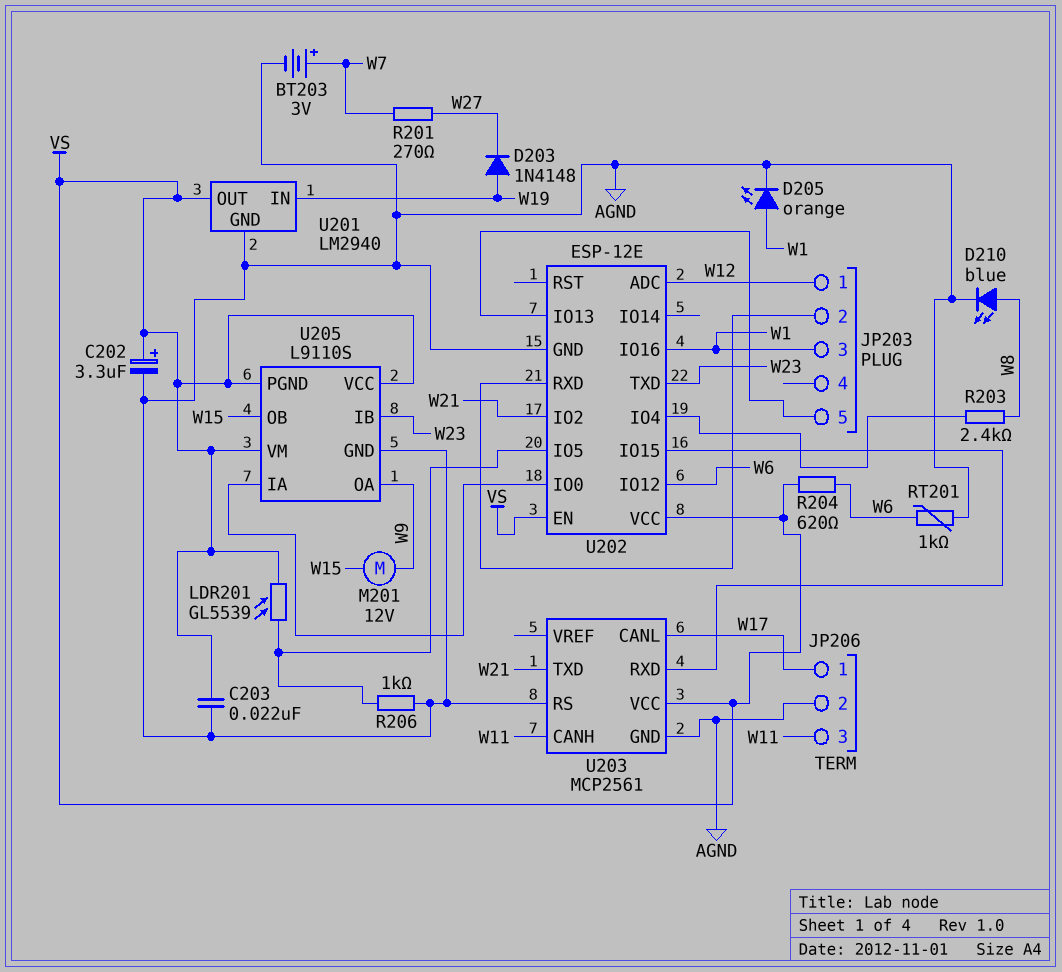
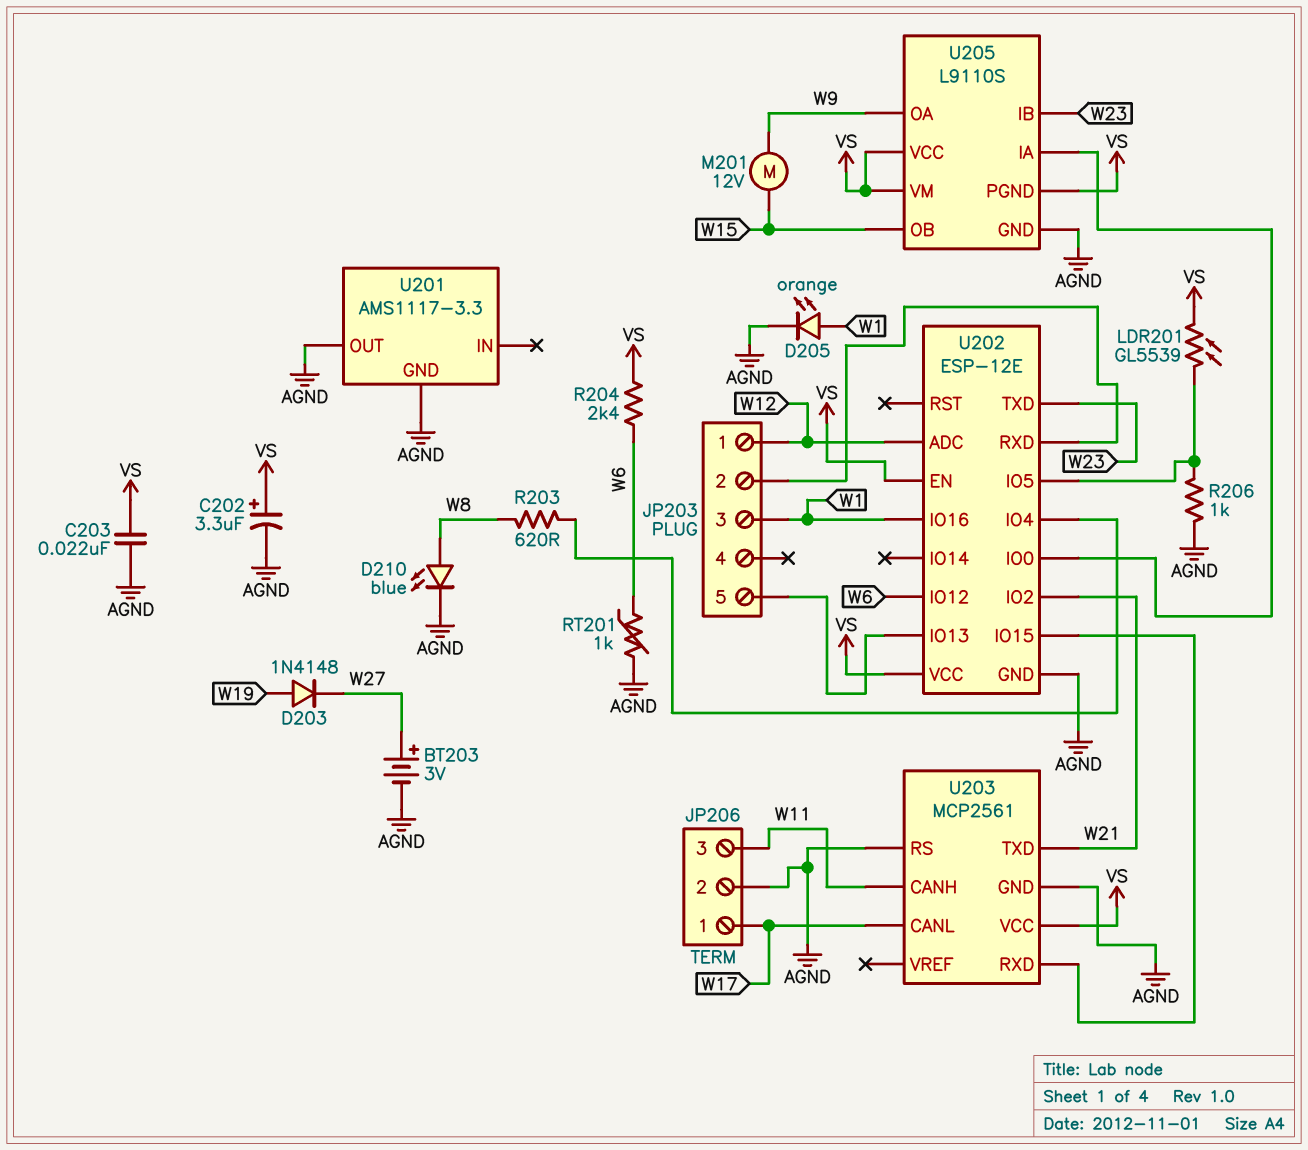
BT203: 3V (plus W7, minus AGND) -> 3V (plus W27, minus AGND)
R201: 270 (W7, W27) -> none
R203: 2.4k (U202/IO4, W8) -> 620 (U202/IO4, W8)
R204: 620 (VS, W6) -> 2.4k (VS, W6)
U201: LM2940 -> AMS1117-3.3
U201 pin IN: W19 -> none
U201 pin OUT: VS -> AGND

